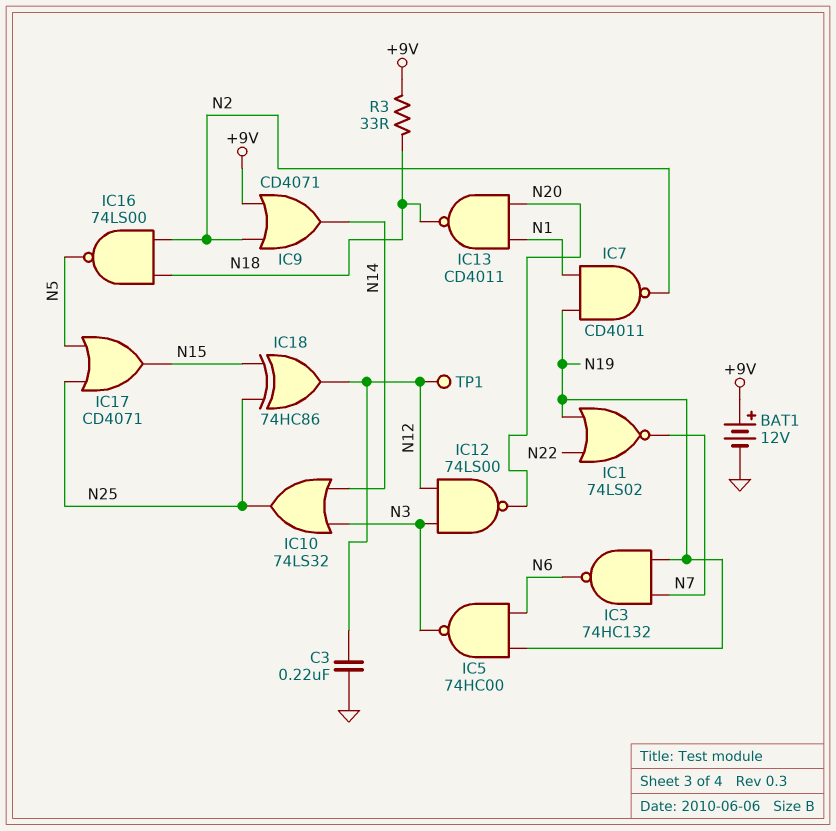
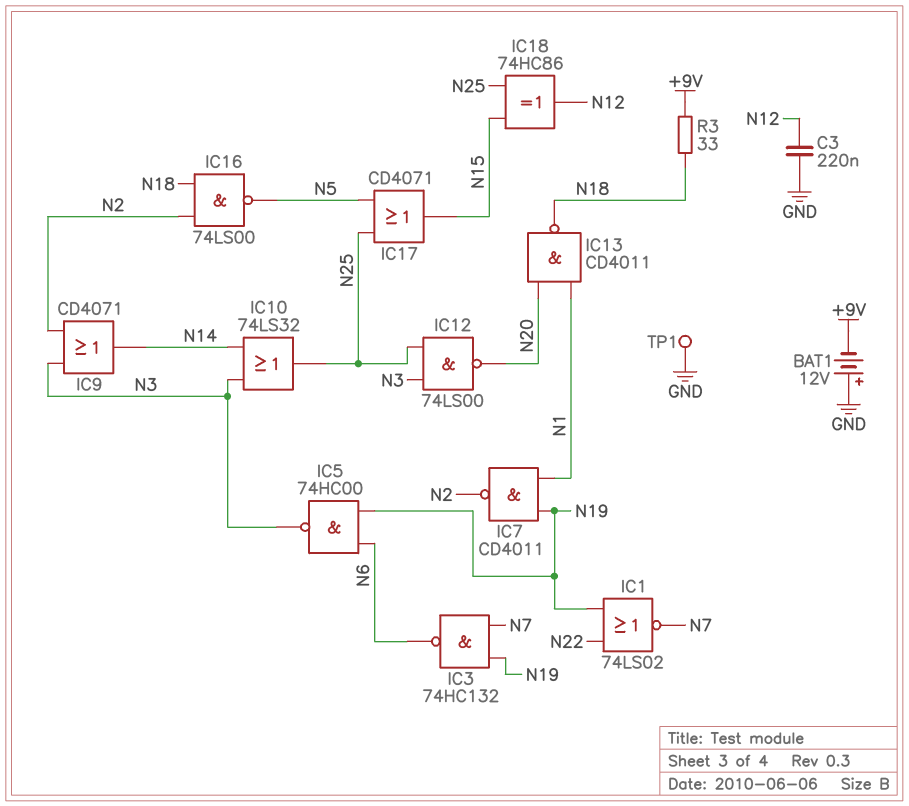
BAT1: 12V (plus +9V, minus GND) -> 12V (plus GND, minus +9V)
IC9: OR CD4071 (in +9V, in N2, out N14) -> OR CD4071 (in N2, in N3, out N14)
IC12: NAND 74LS00 (in N3, in N12, out N20) -> NAND 74LS00 (in N3, in N25, out N20)
TP1: test point (N12) -> test point (GND)

